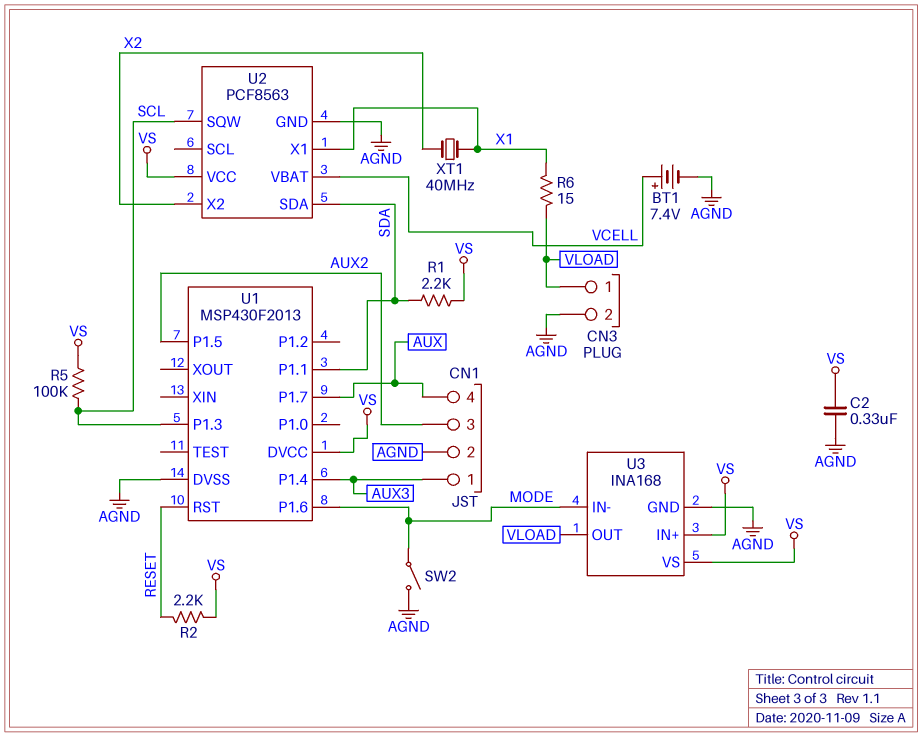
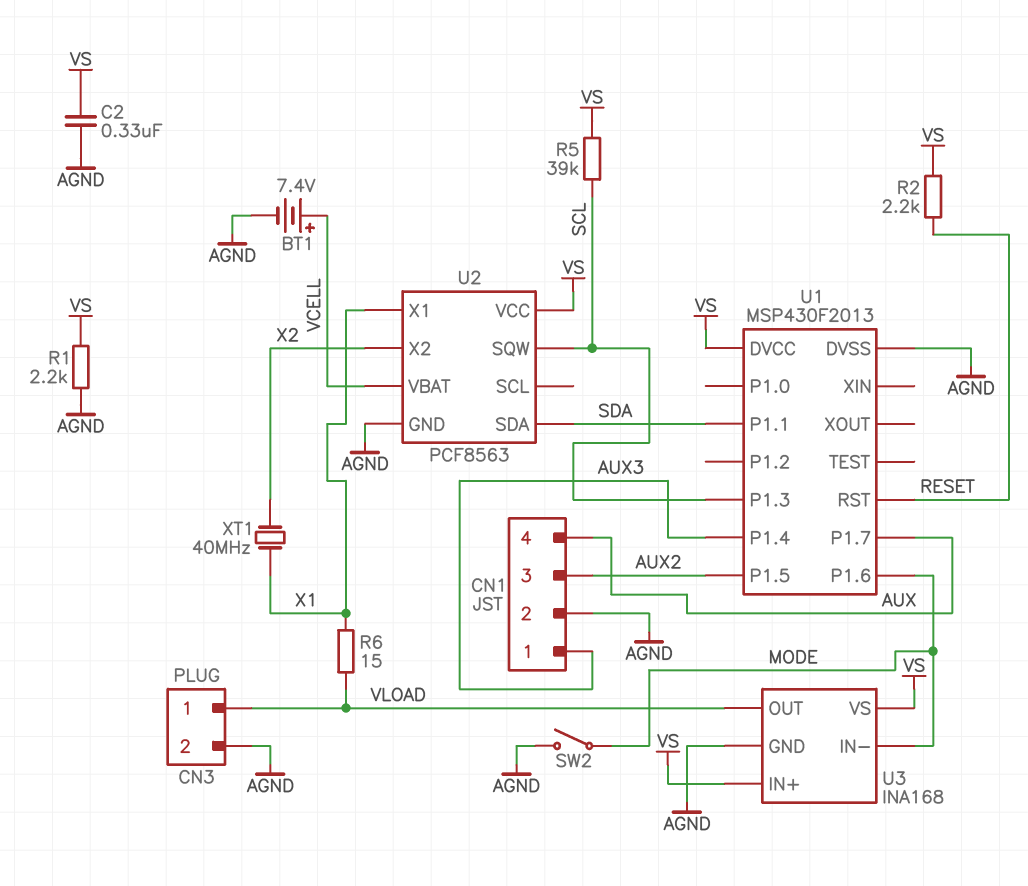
R1: 2.2k (SDA, VS) -> 2.2k (AGND, VS)
R5: 100k (SCL, VS) -> 39k (SCL, VS)

